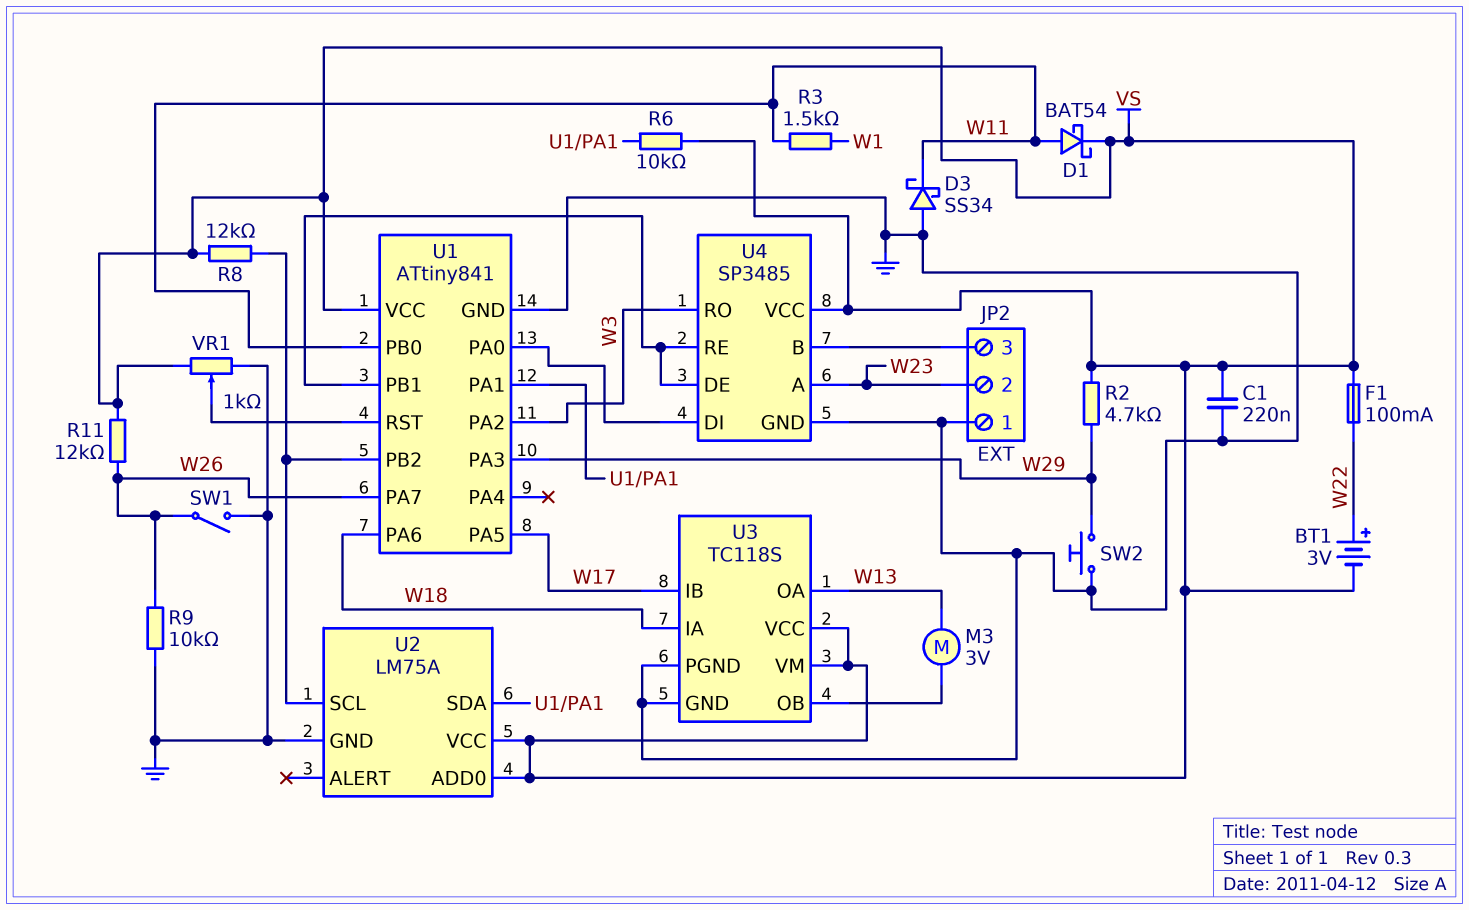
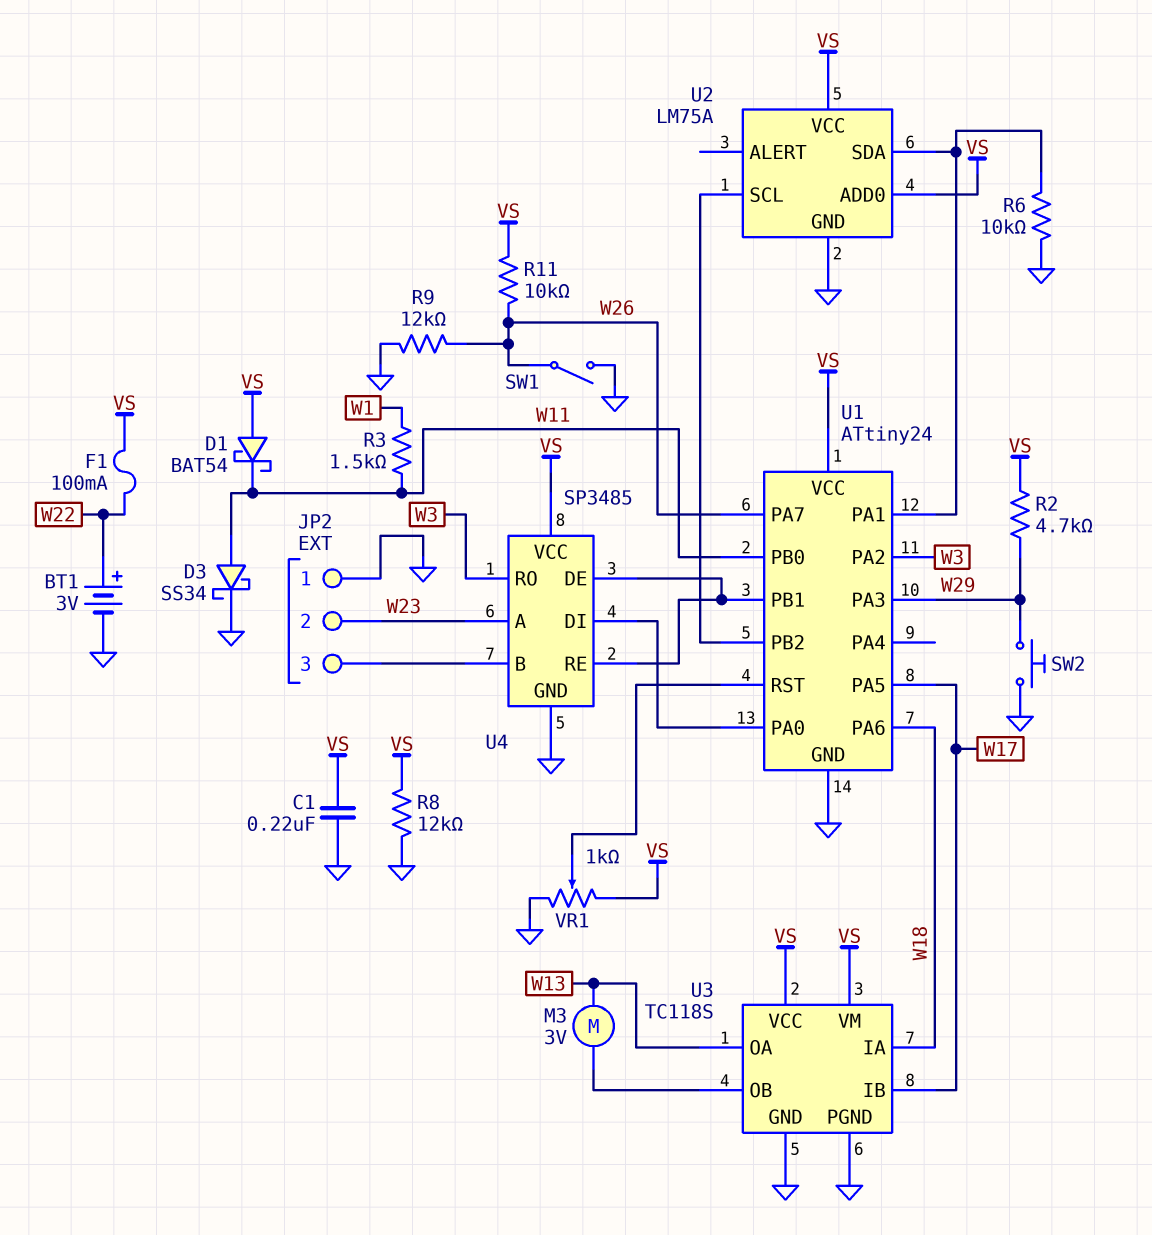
BT1: 3V (plus W22, minus VS) -> 3V (plus W22, minus GND)
D1: schottky BAT54 (A W11, K VS) -> schottky BAT54 (A VS, K W11)
D3: schottky SS34 (A GND, K W11) -> schottky SS34 (A W11, K GND)
R6: 10k (U1/PA1, VS) -> 10k (GND, U1/PA1)
R8: 12k (U1/PB2, VS) -> 12k (GND, VS)
R9: 10k (GND, W26) -> 12k (GND, W26)
R11: 12k (VS, W26) -> 10k (VS, W26)
U1: ATtiny841 -> ATtiny24

